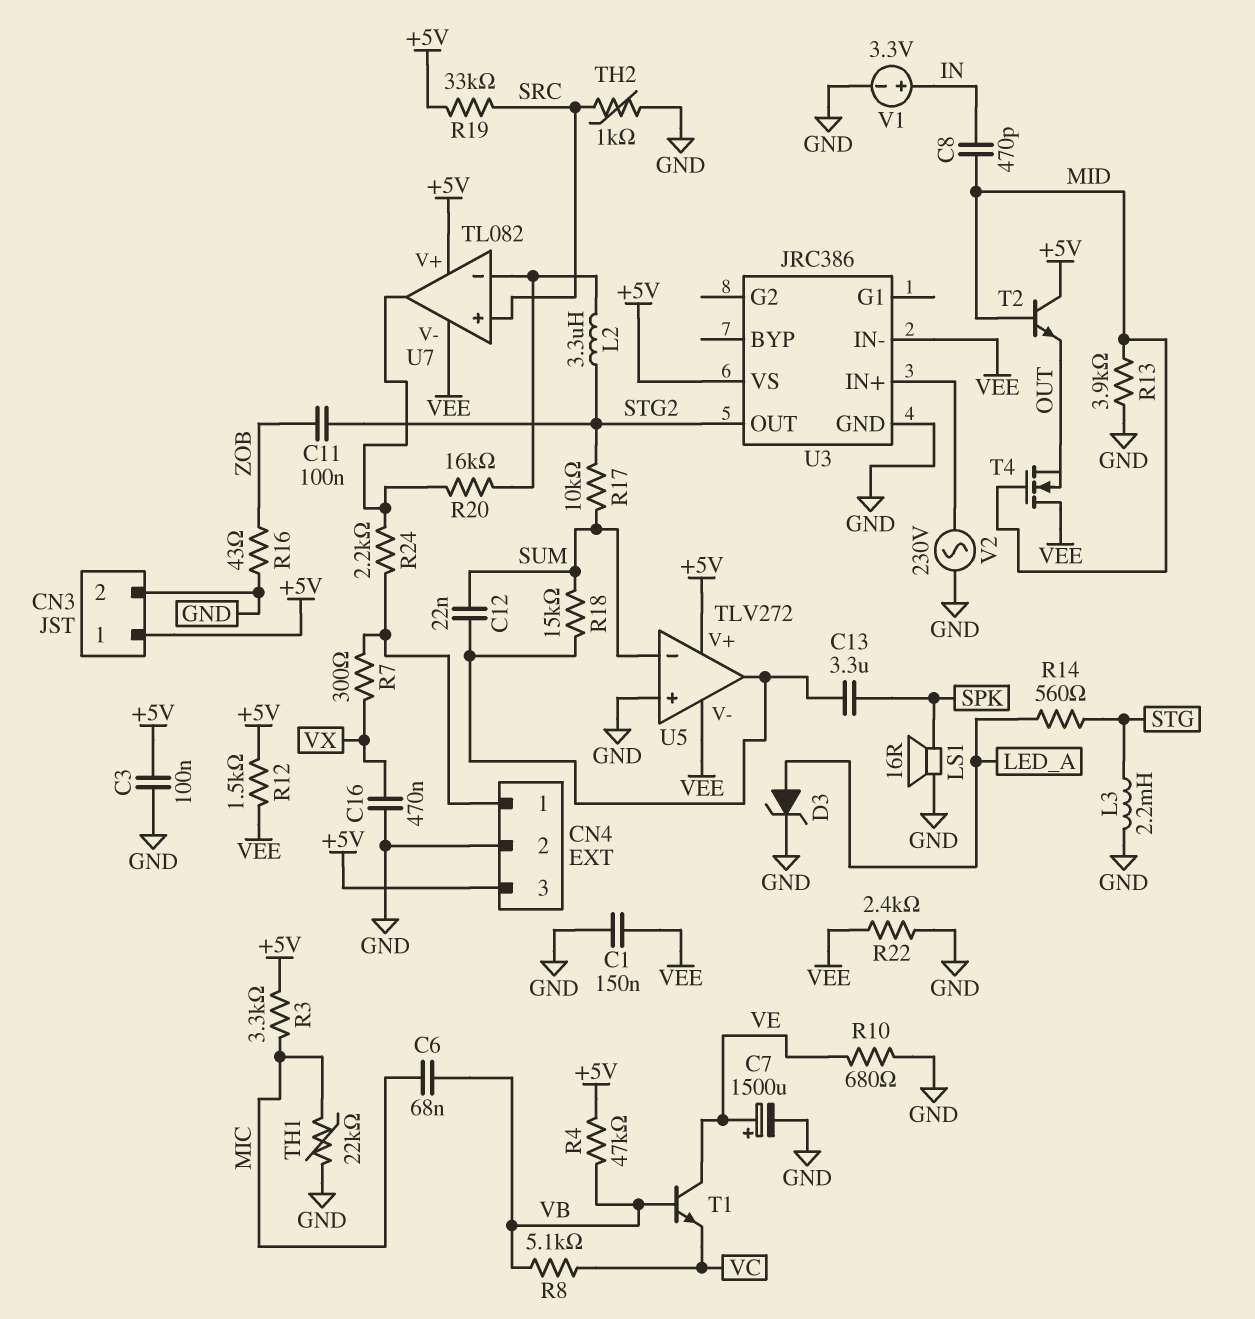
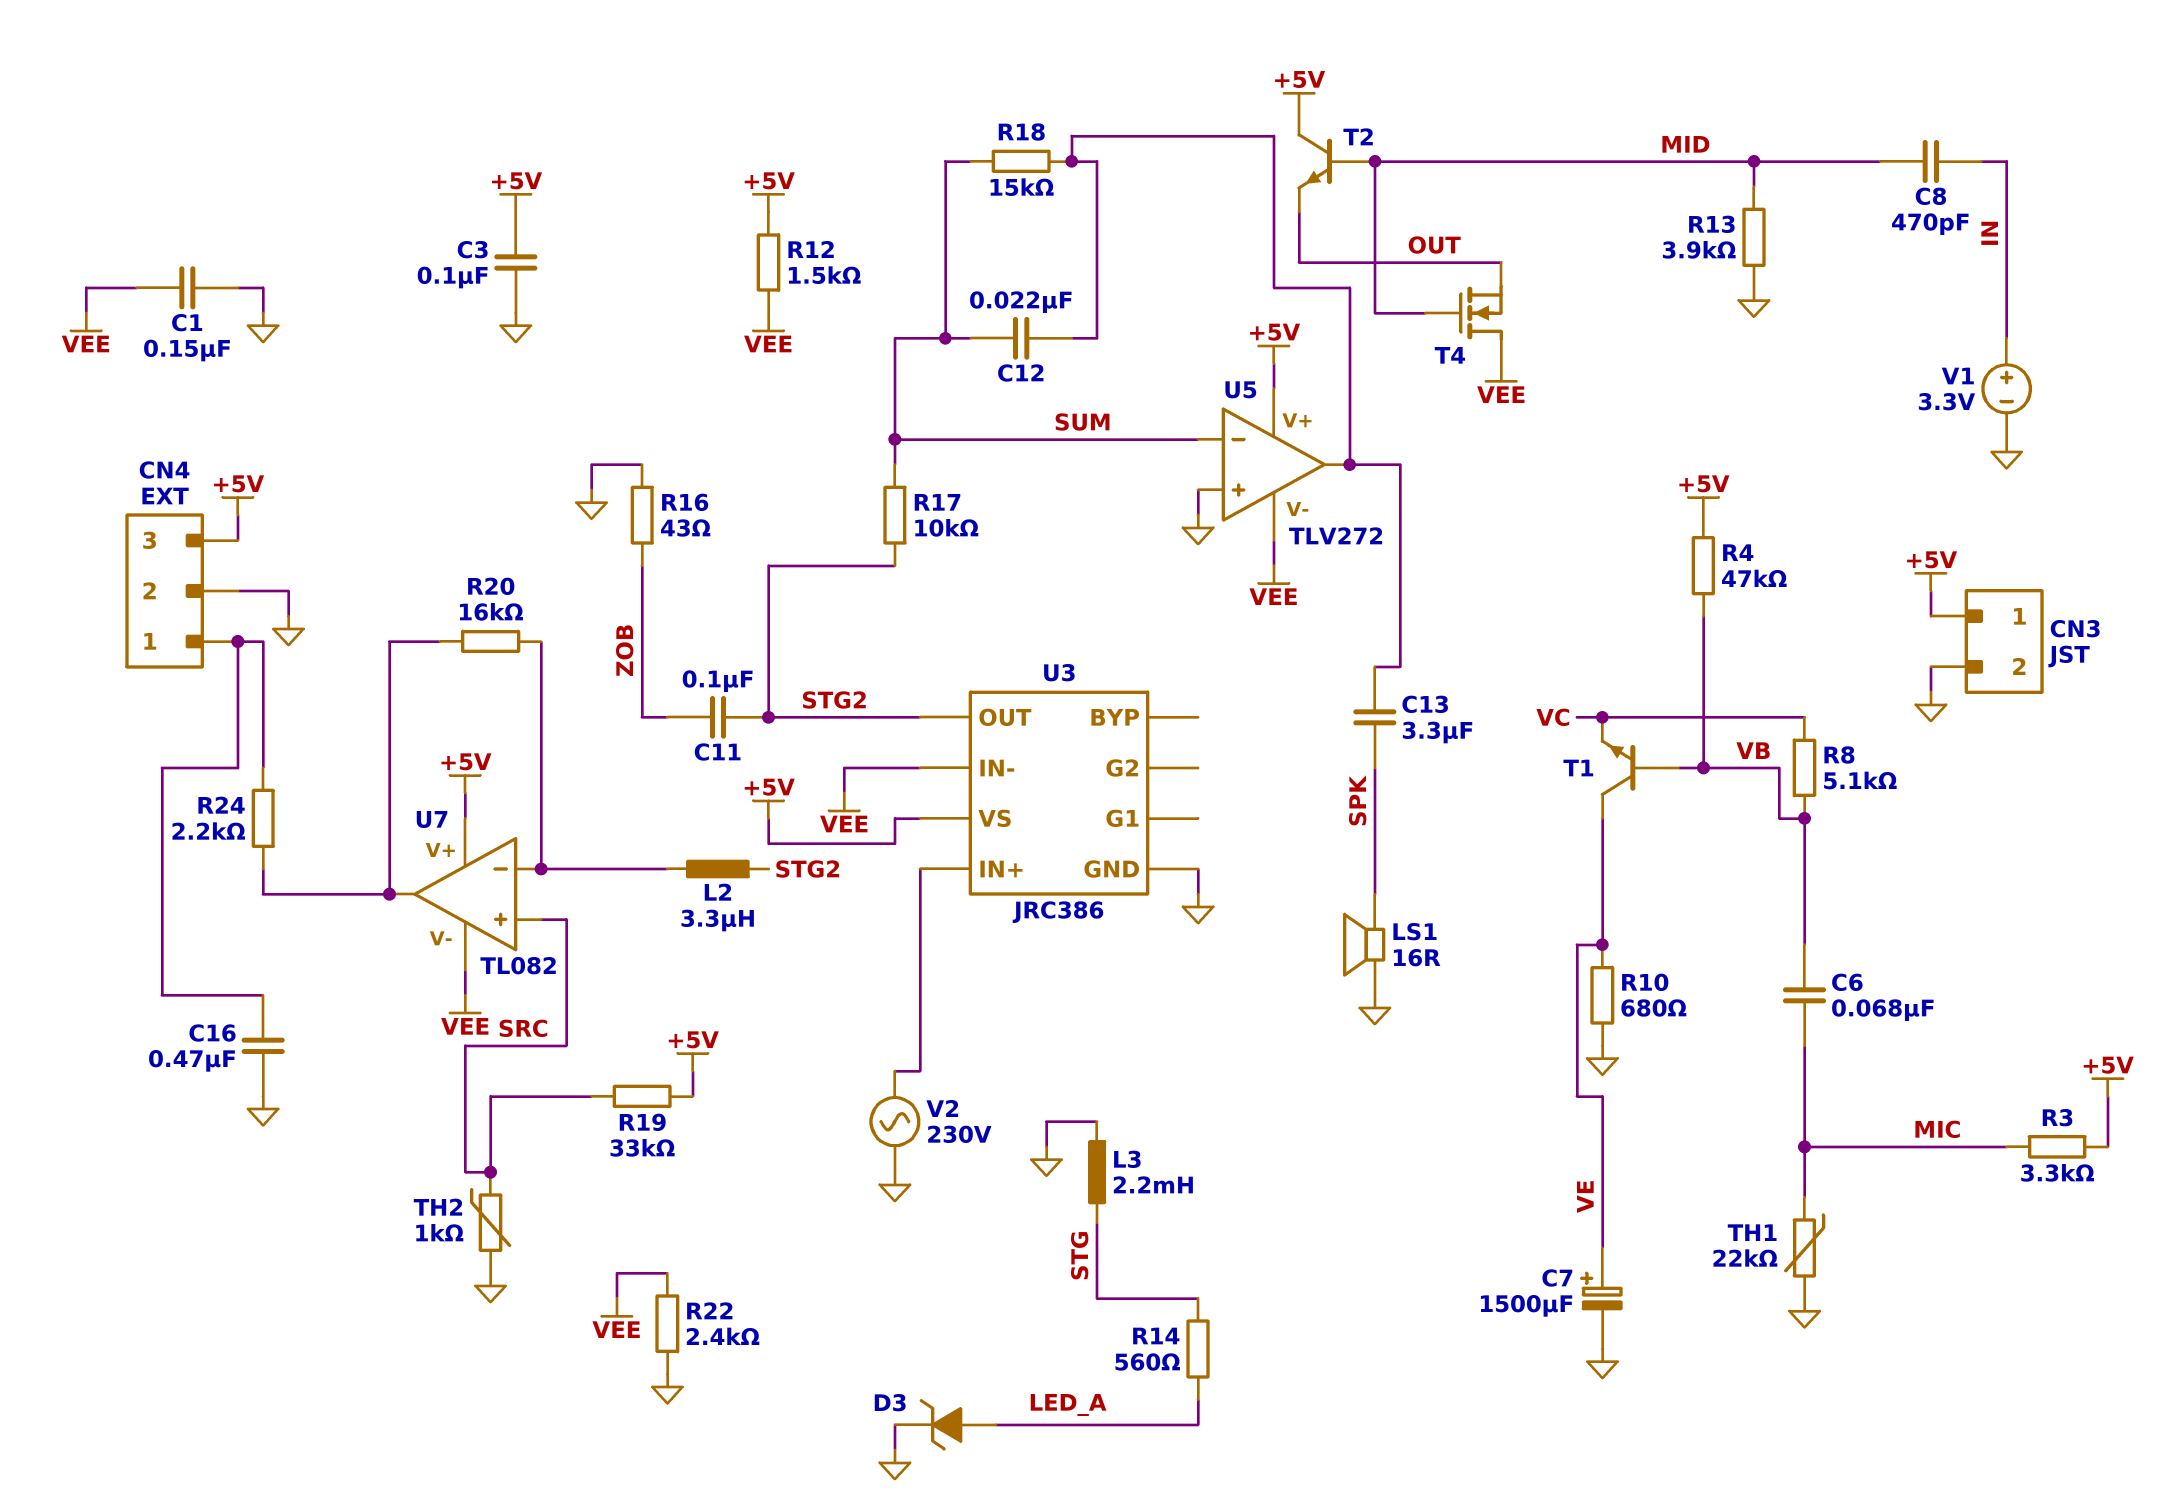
C16: 470nF (GND, VX) -> 470nF (CN4/1, GND)
R7: 300 (CN4/1, VX) -> none

